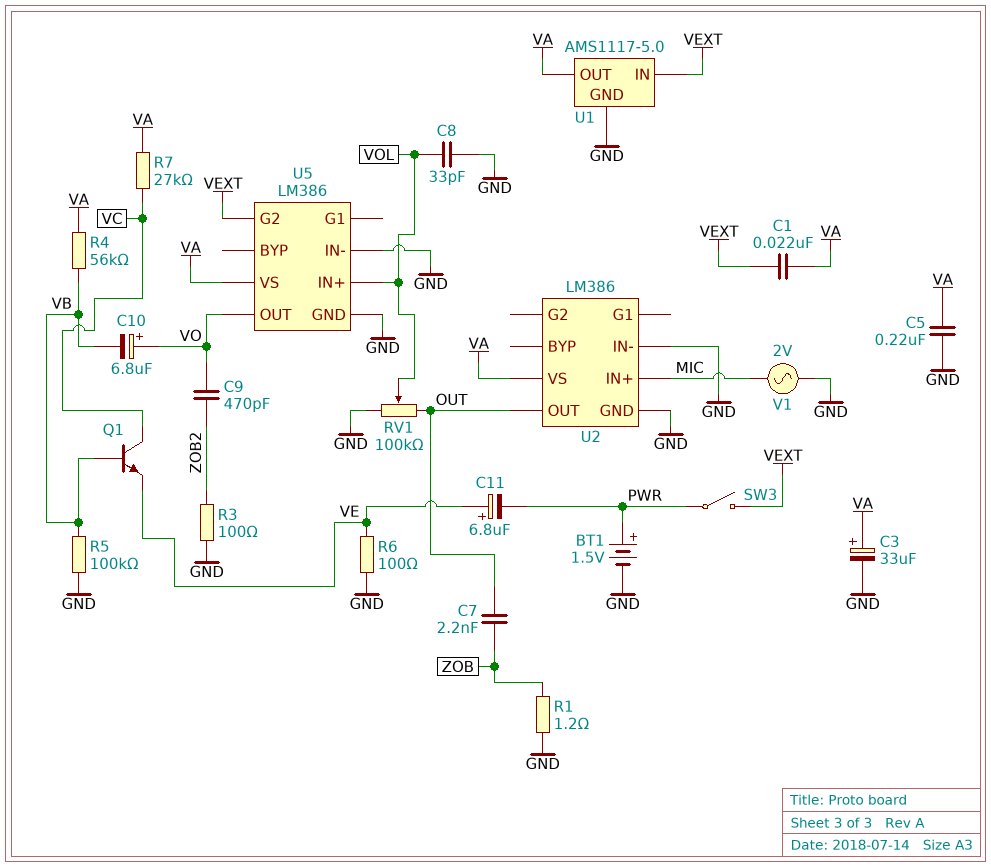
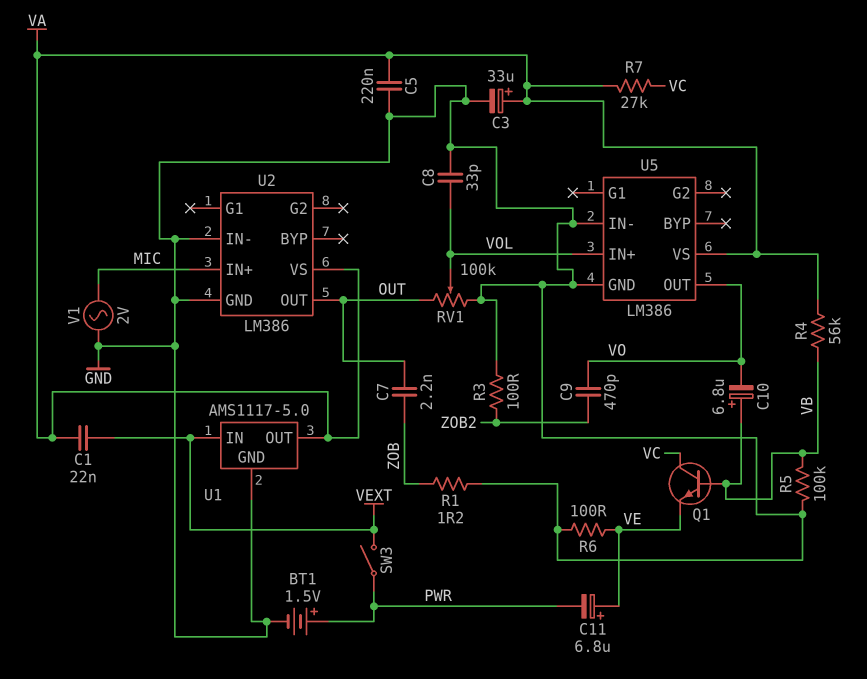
C10: 6.8uF (plus VO, minus VB) -> 6.8uF (plus VB, minus VO)
U5 pin G2: VEXT -> none

